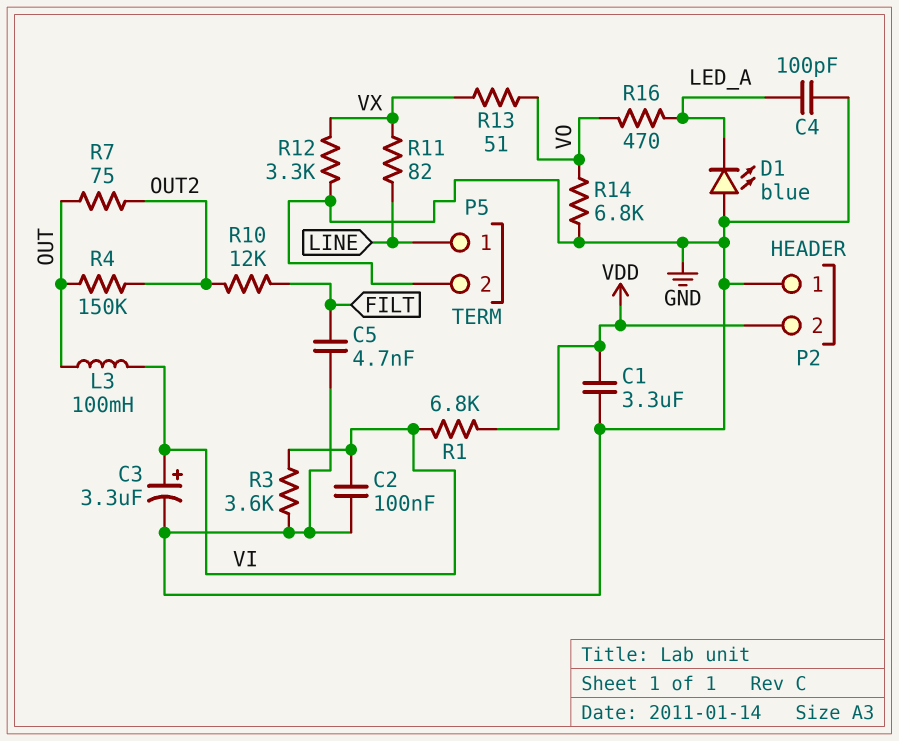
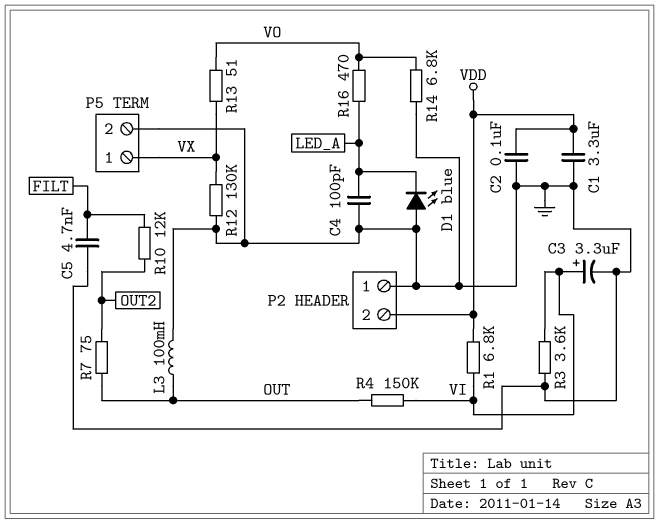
C2: 100nF (GND, VI) -> 100nF (GND, VDD)
L3: 100mH (OUT, VI) -> 100mH (GND, OUT)
P5 pin 1: LINE -> VX
R4: 150k (OUT, OUT2) -> 150k (OUT, VI)
R11: 82 (LINE, VX) -> none
R12: 3.3k (GND, VX) -> 130k (GND, VX)

